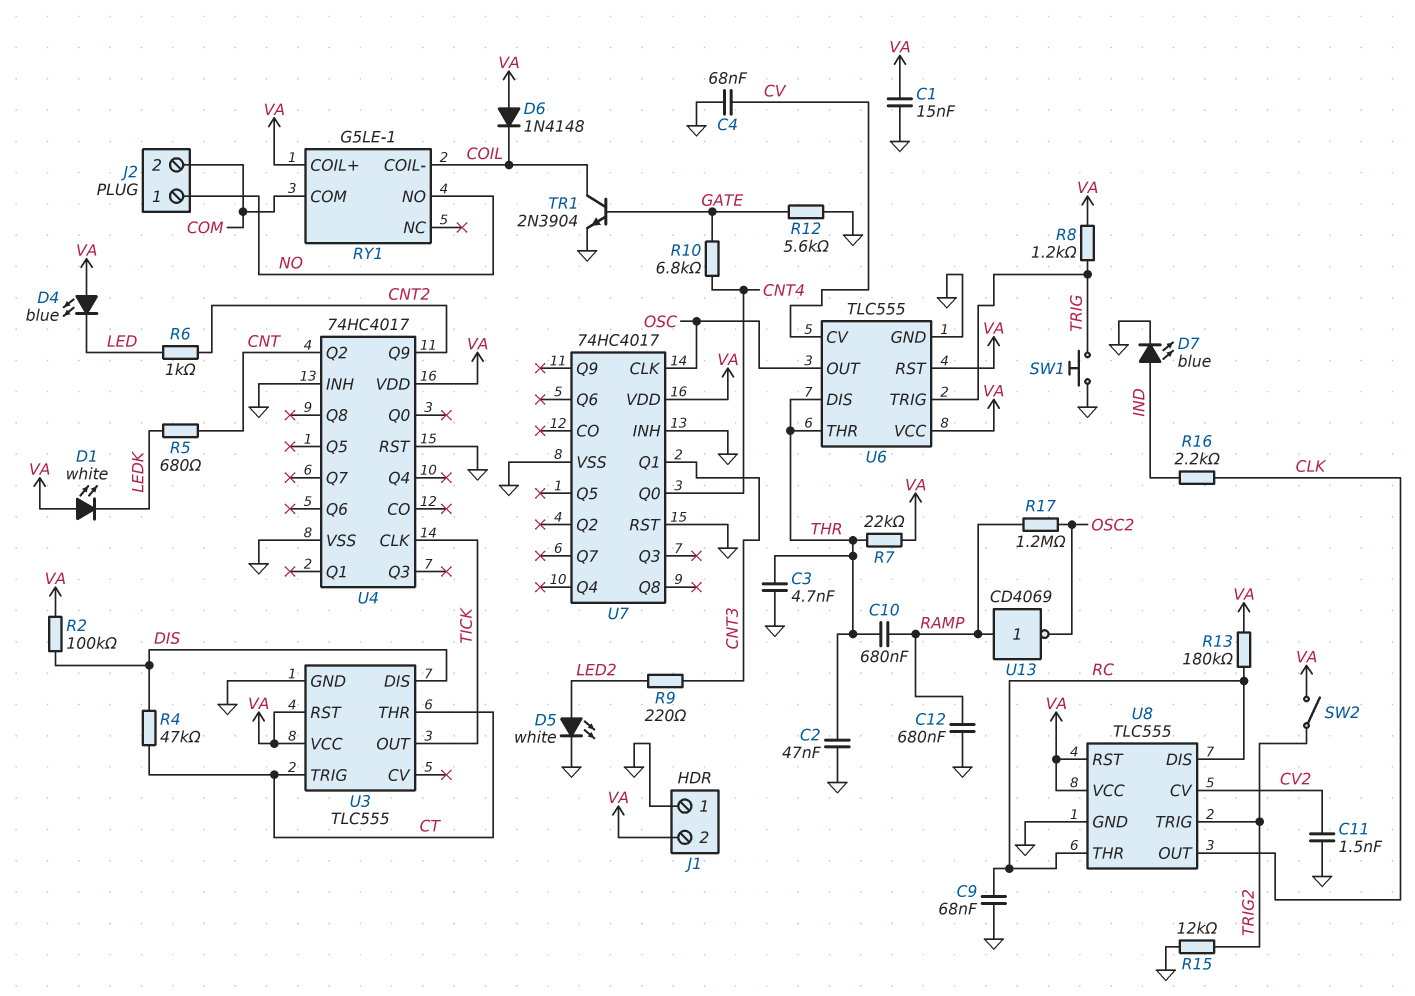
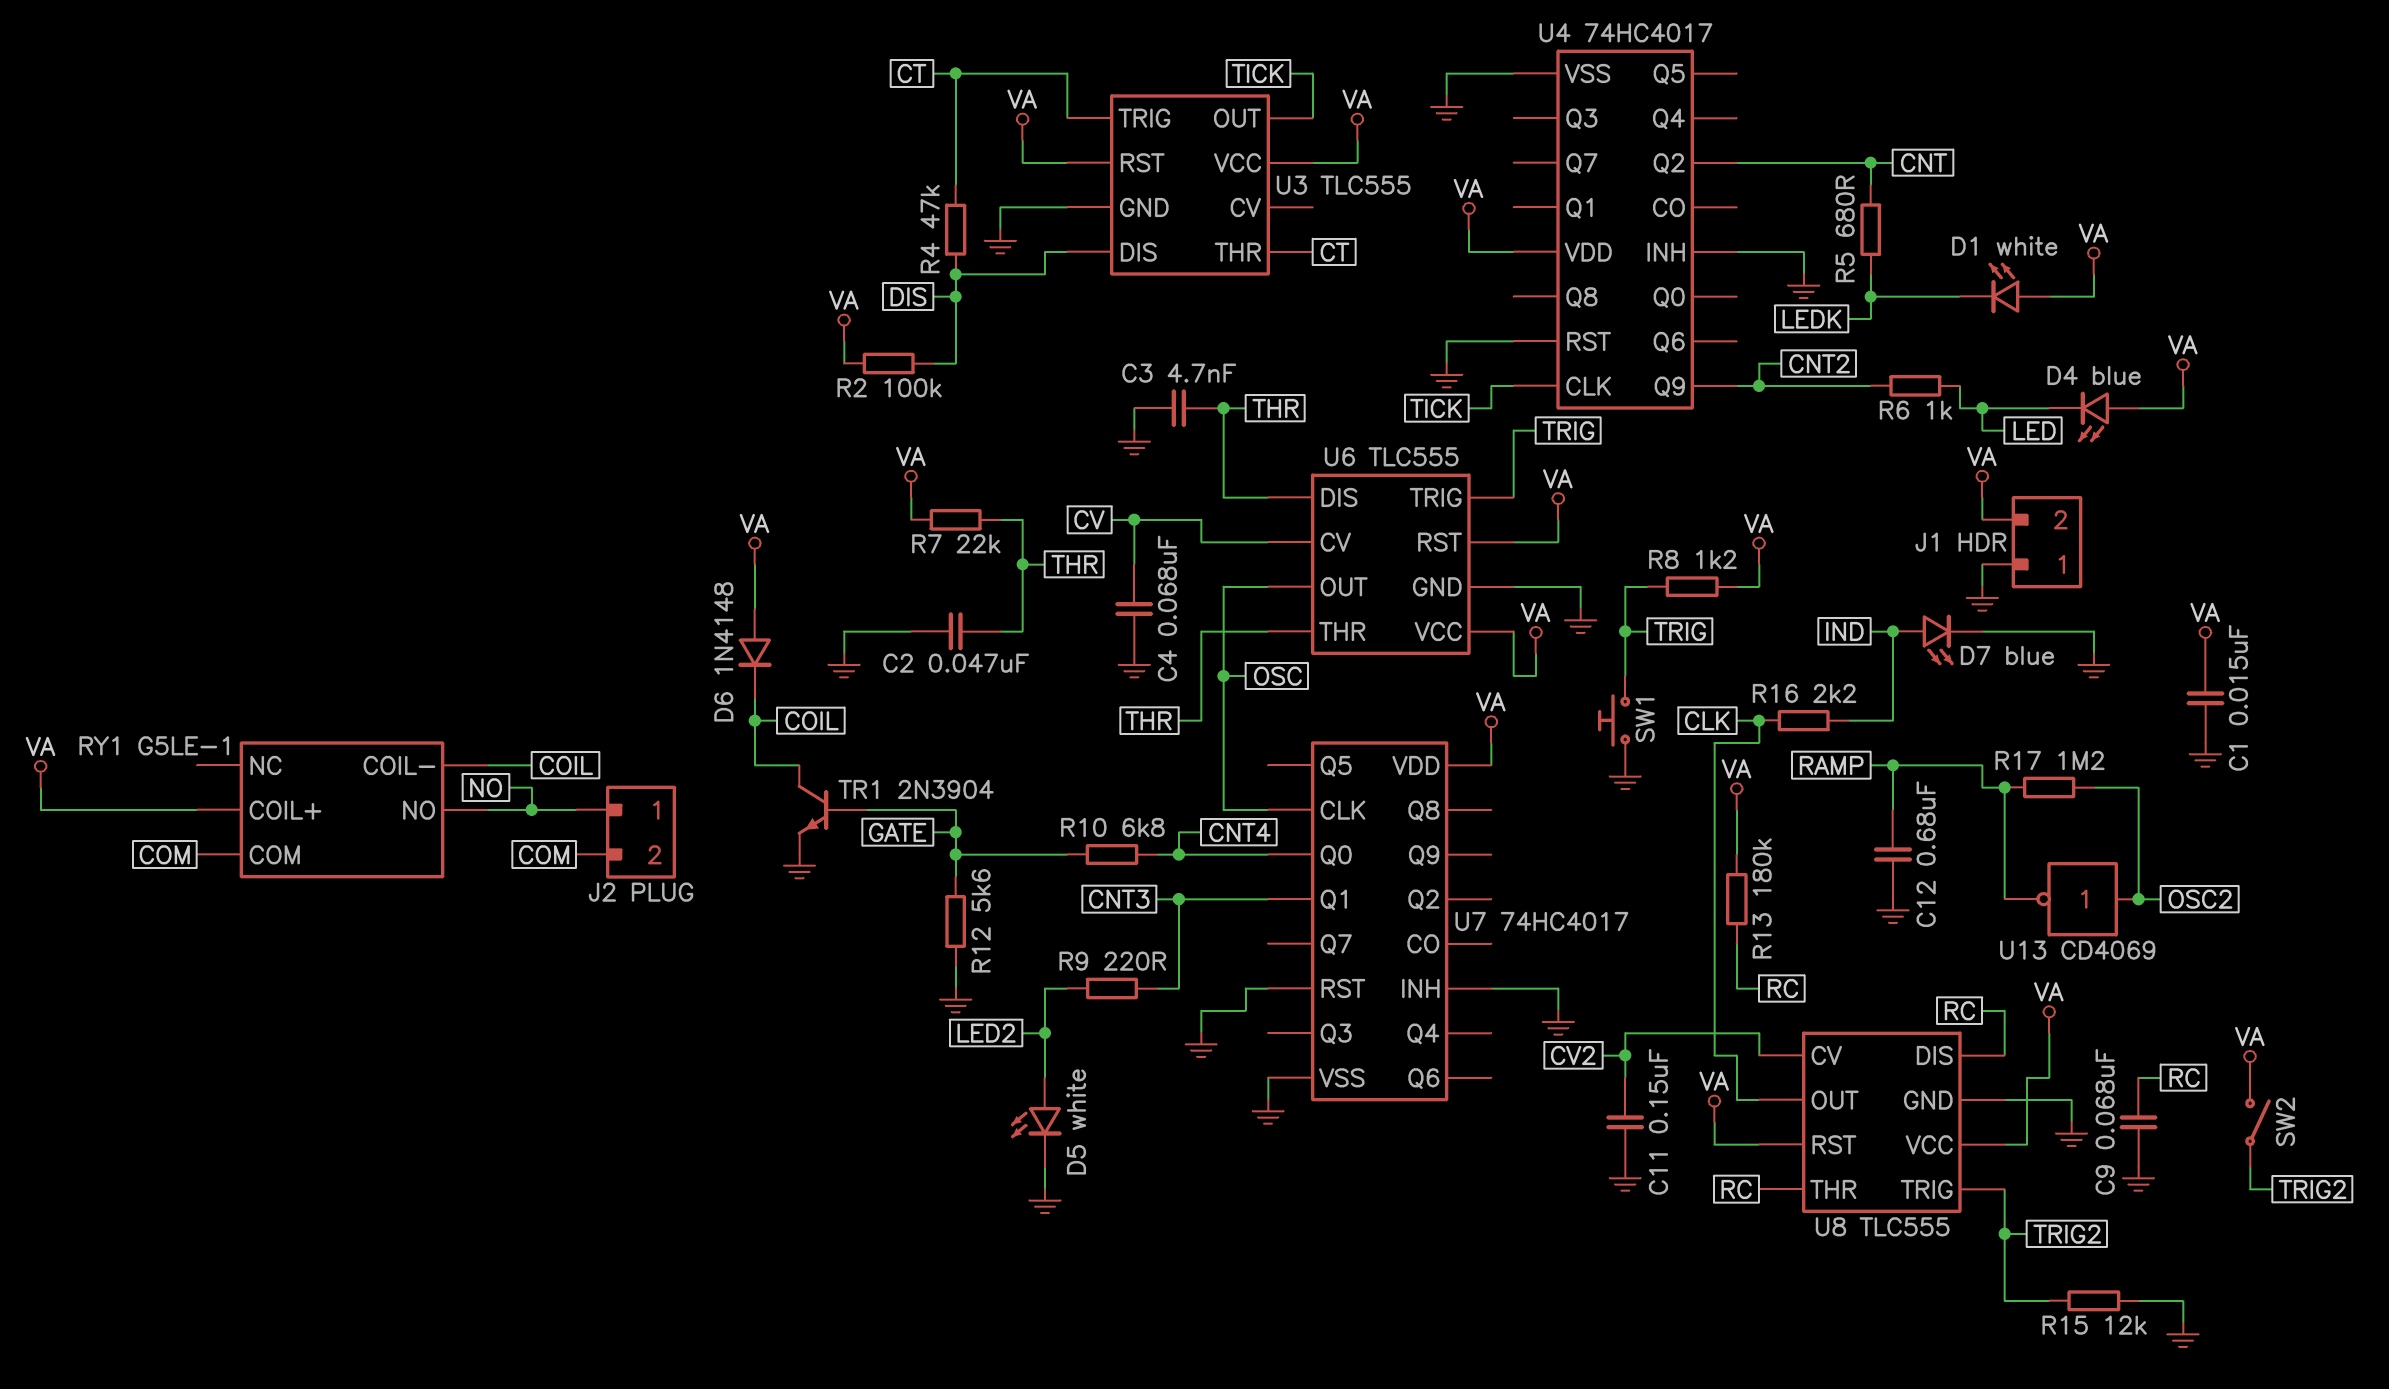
C10: 680nF (RAMP, THR) -> none
C11: 1.5nF (CV2, GND) -> 150nF (CV2, GND)
U13: NOT CD4069 (in RAMP, out OSC2) -> NOT CD4069 (in OSC2, out RAMP)

